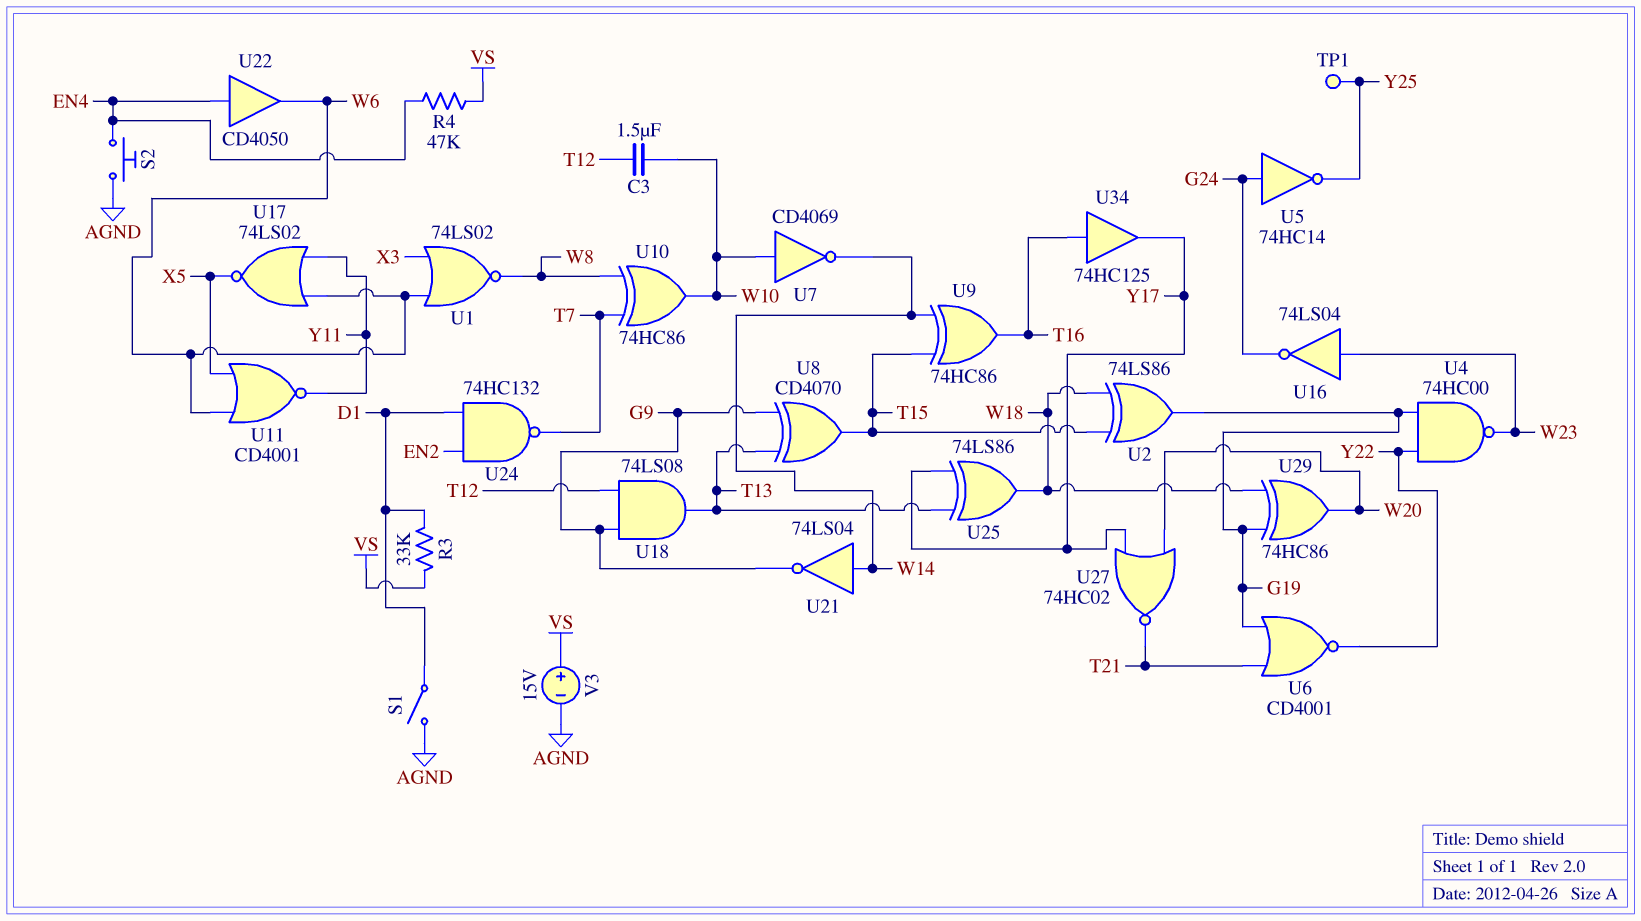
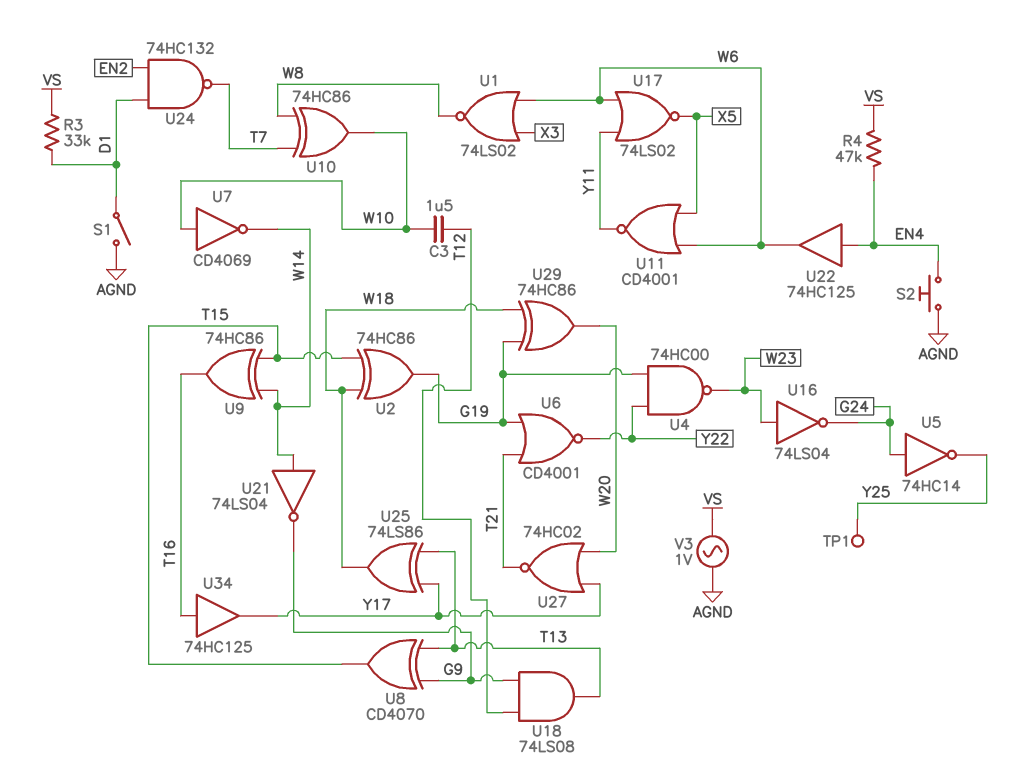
U2: XOR 74LS86 (in T15, in W18, out G19) -> XOR 74HC86 (in T15, in W18, out G19)
U22: buffer CD4050 (in EN4, out W6) -> buffer 74HC125 (in EN4, out W6)
V3: 15V (plus VS, minus AGND) -> AC 1V (AGND, VS)

